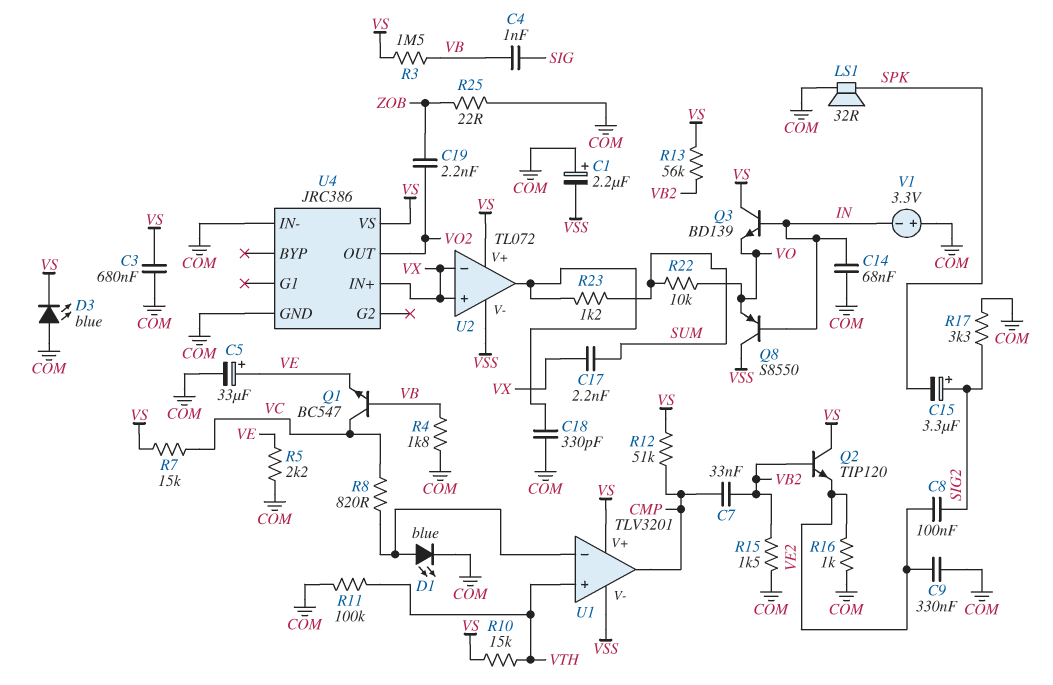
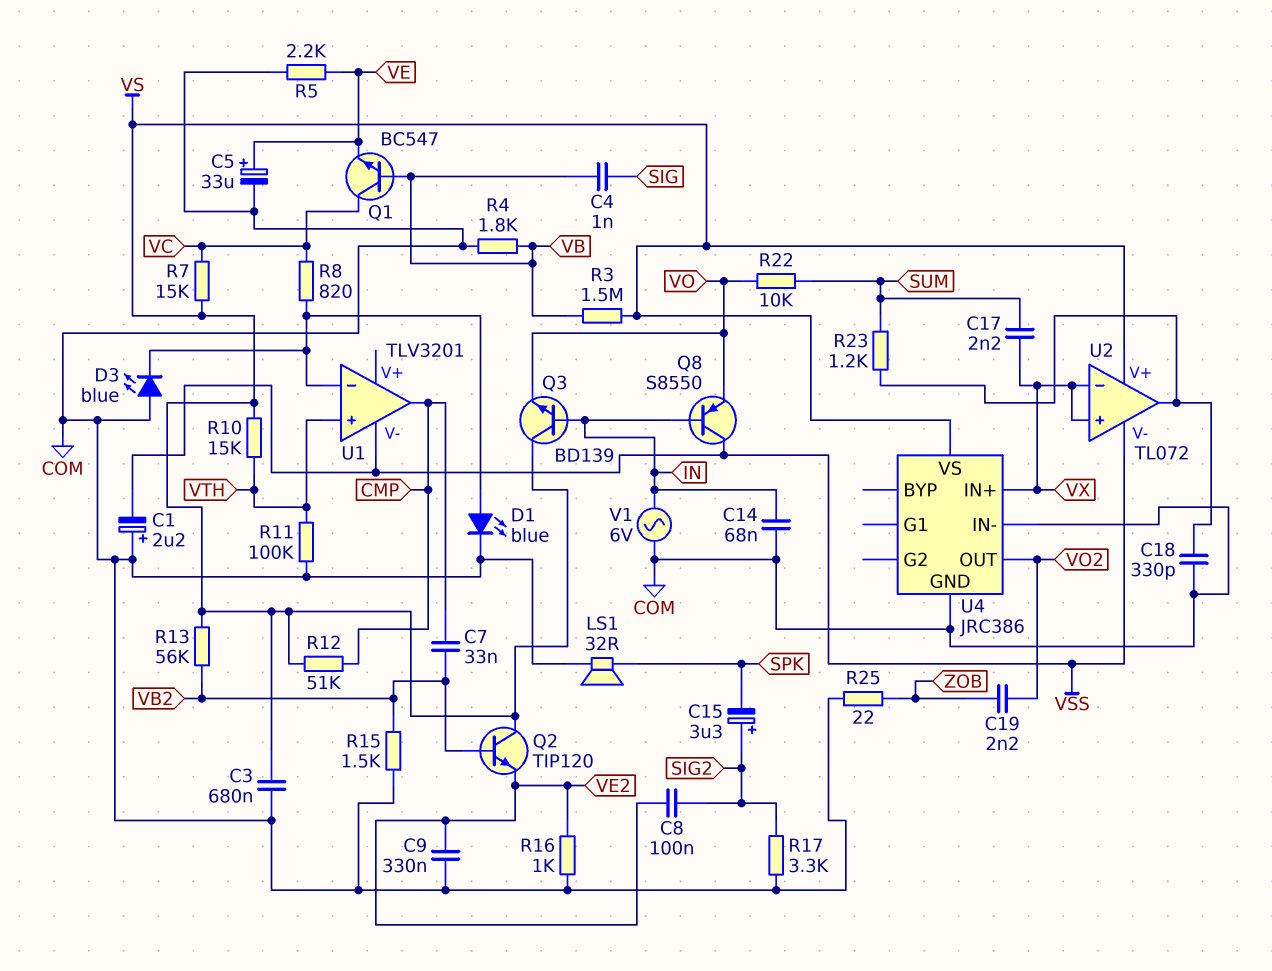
D3: LED blue (A COM, K VS) -> LED blue (A COM, K U1/in-)
U1 pin V+: VS -> none
V1: 3.3V (plus COM, minus IN) -> AC 6V (COM, IN)

